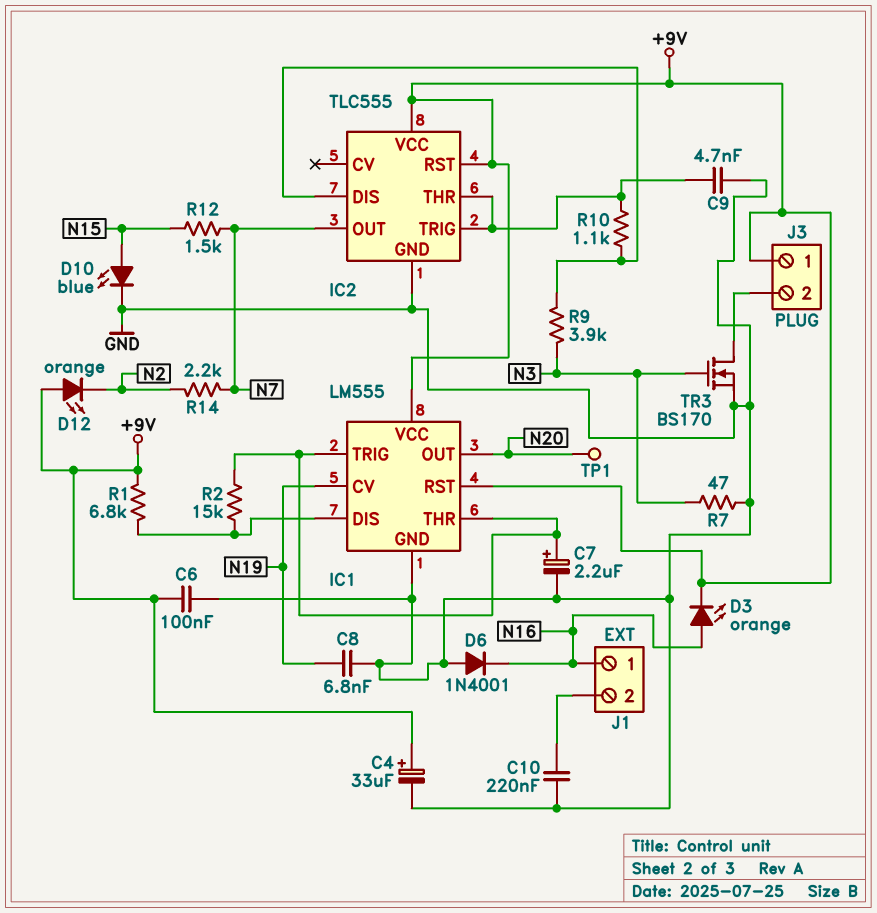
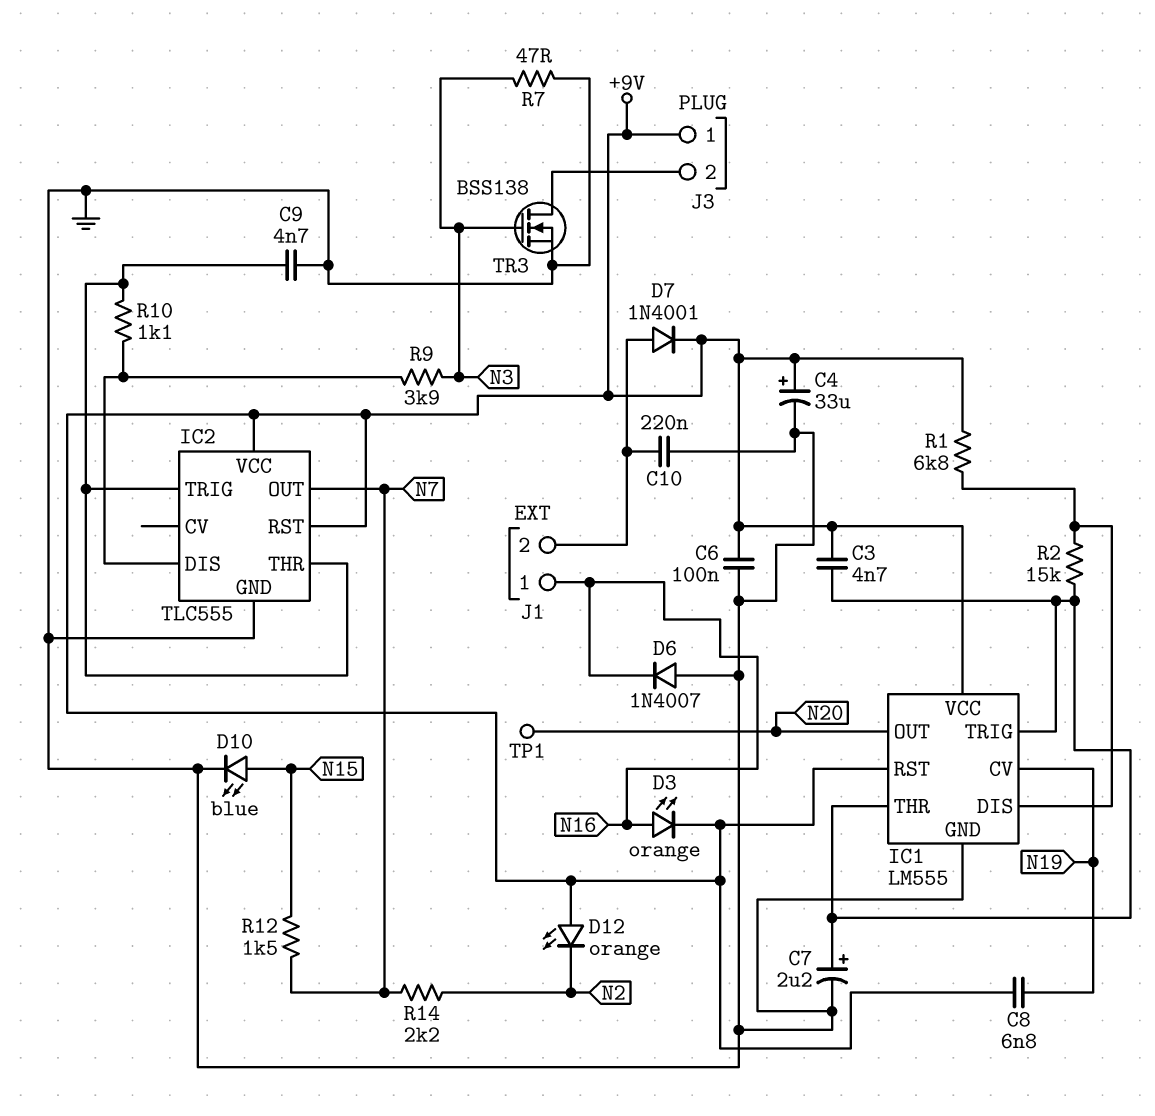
C3: none -> 4.7nF (+9V, IC1/THR)
C8: 6.8nF (GND, N19) -> 6.8nF (+9V, N19)
D6: diode 1N4001 (A GND, K N16) -> diode 1N4007 (A GND, K N16)
D7: none -> diode 1N4001 (A J1/2, K +9V)
TR3: NMOS BS170 (G N3, D J3/2, S GND) -> NMOS BSS138 (G N3, D J3/2, S GND)

